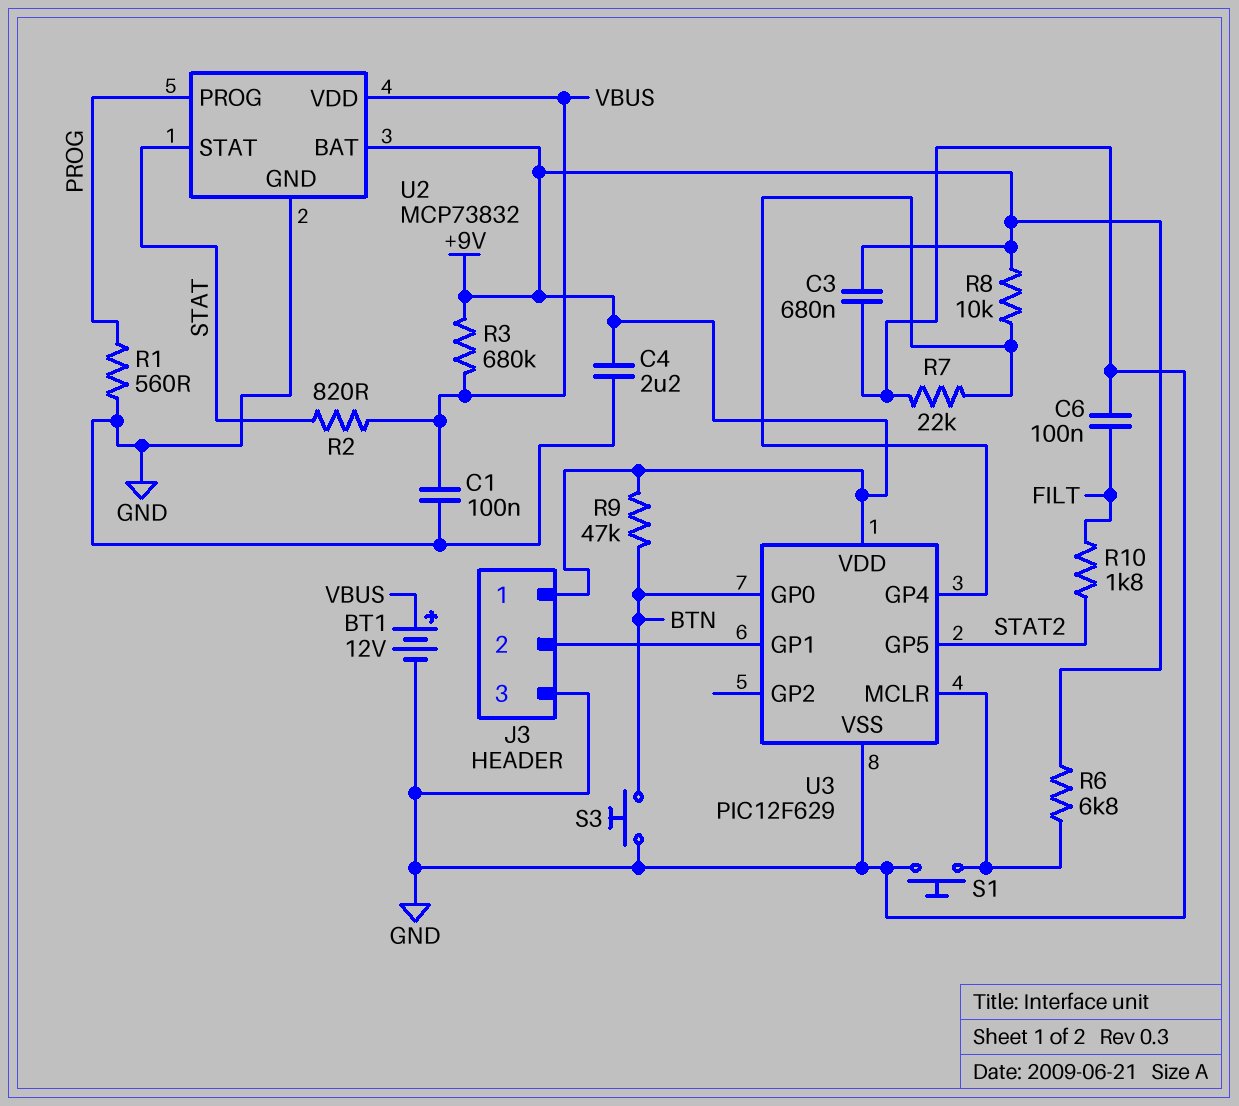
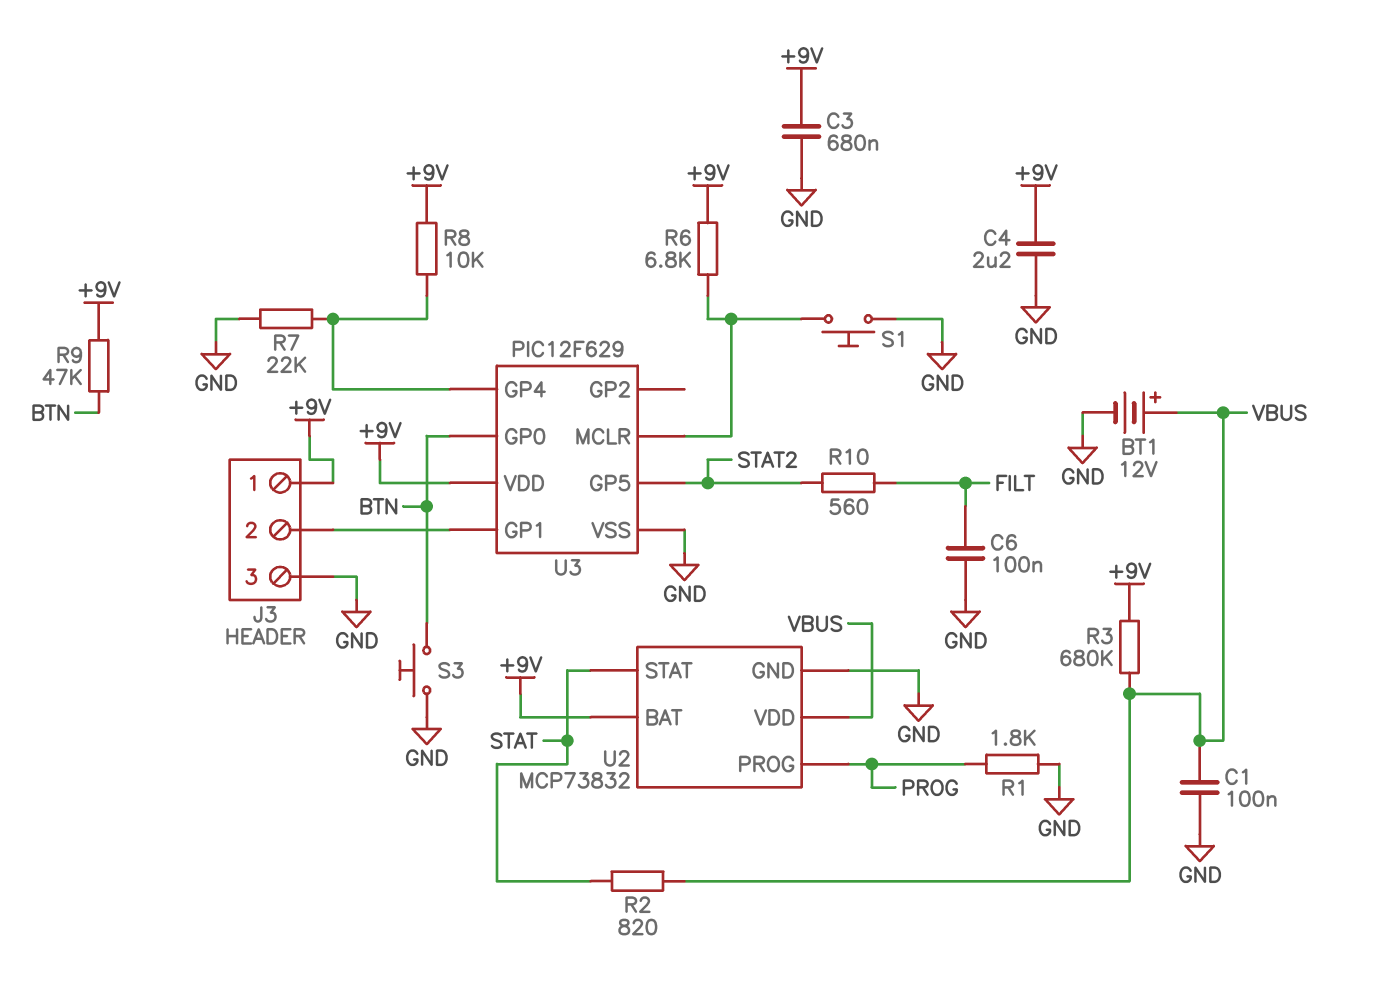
R1: 560 (GND, PROG) -> 1.8k (GND, PROG)
R10: 1.8k (FILT, STAT2) -> 560 (FILT, STAT2)

